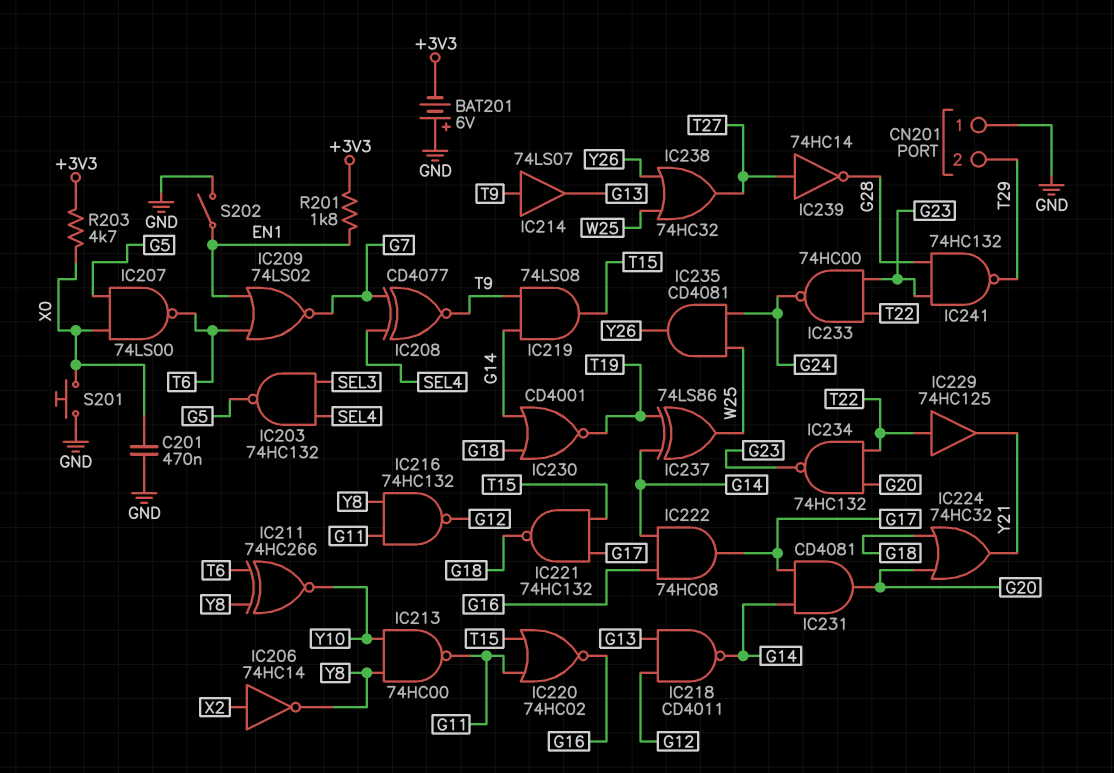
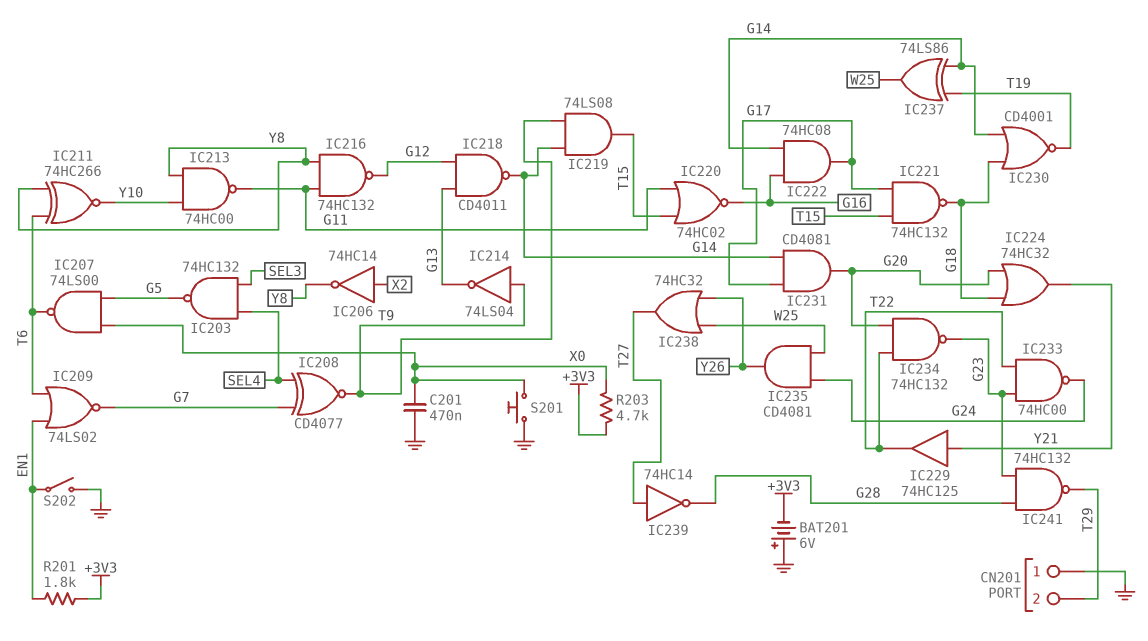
IC214: buffer 74LS07 (in T9, out G13) -> NOT 74LS04 (in T9, out G13)
IC229: buffer 74HC125 (in T22, out Y21) -> buffer 74HC125 (in Y21, out T22)

